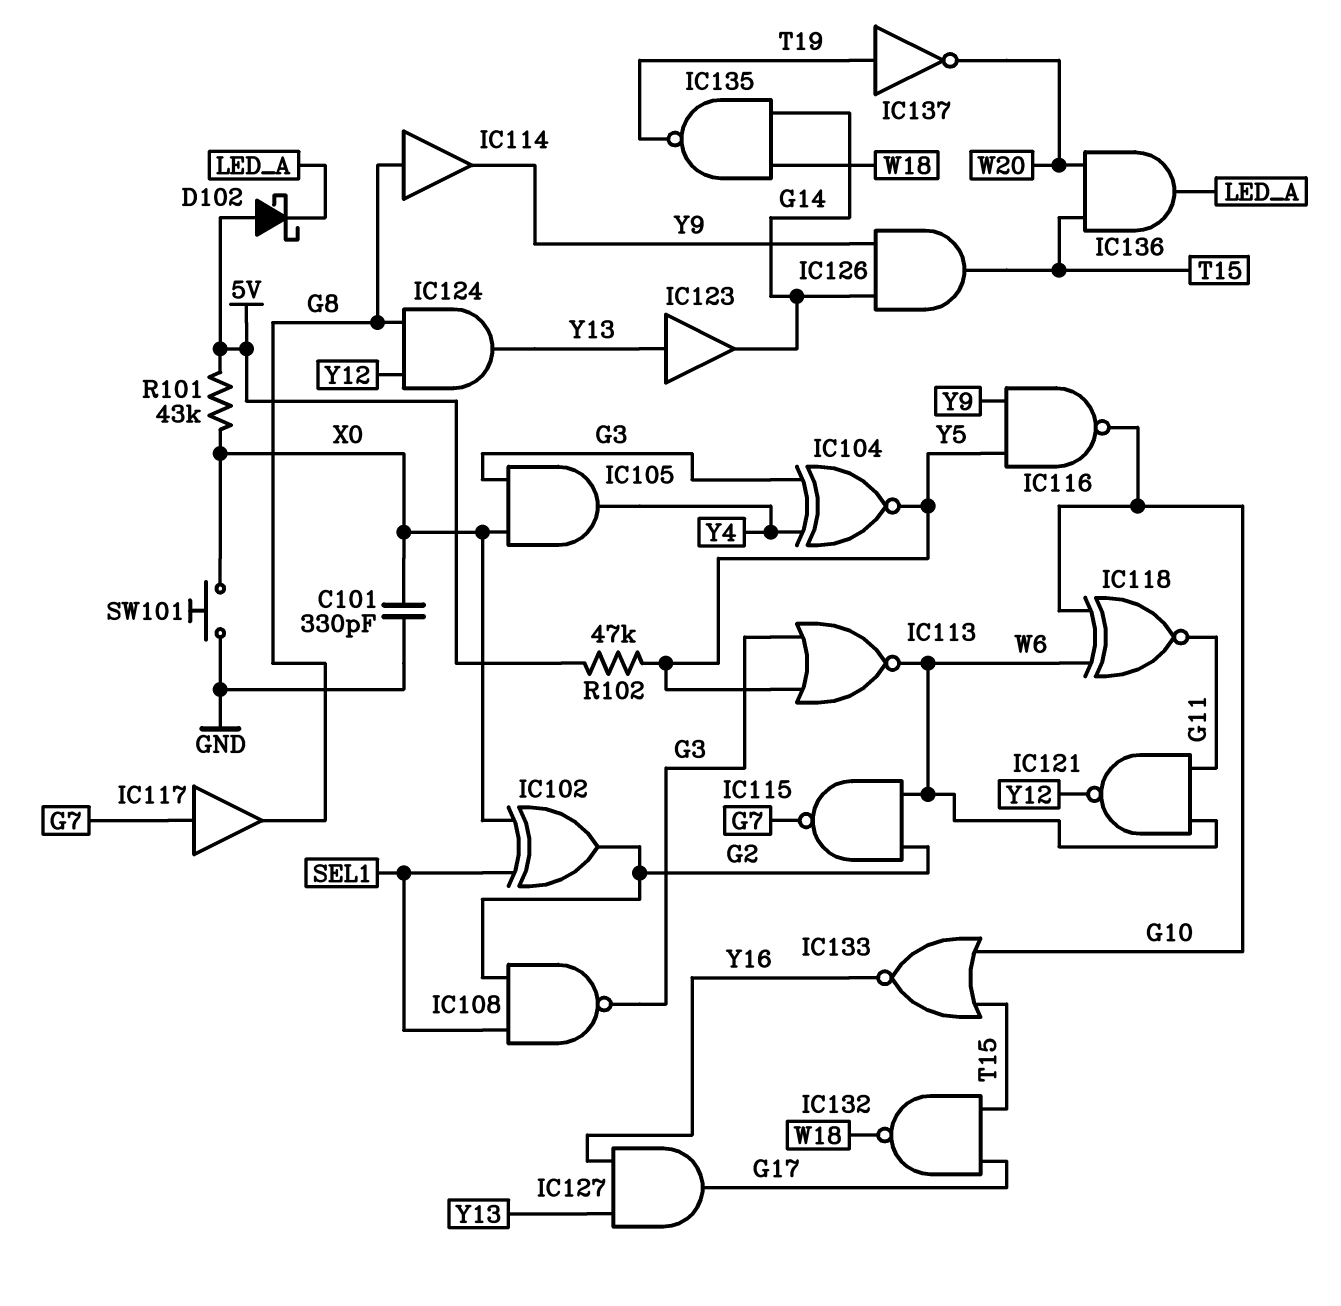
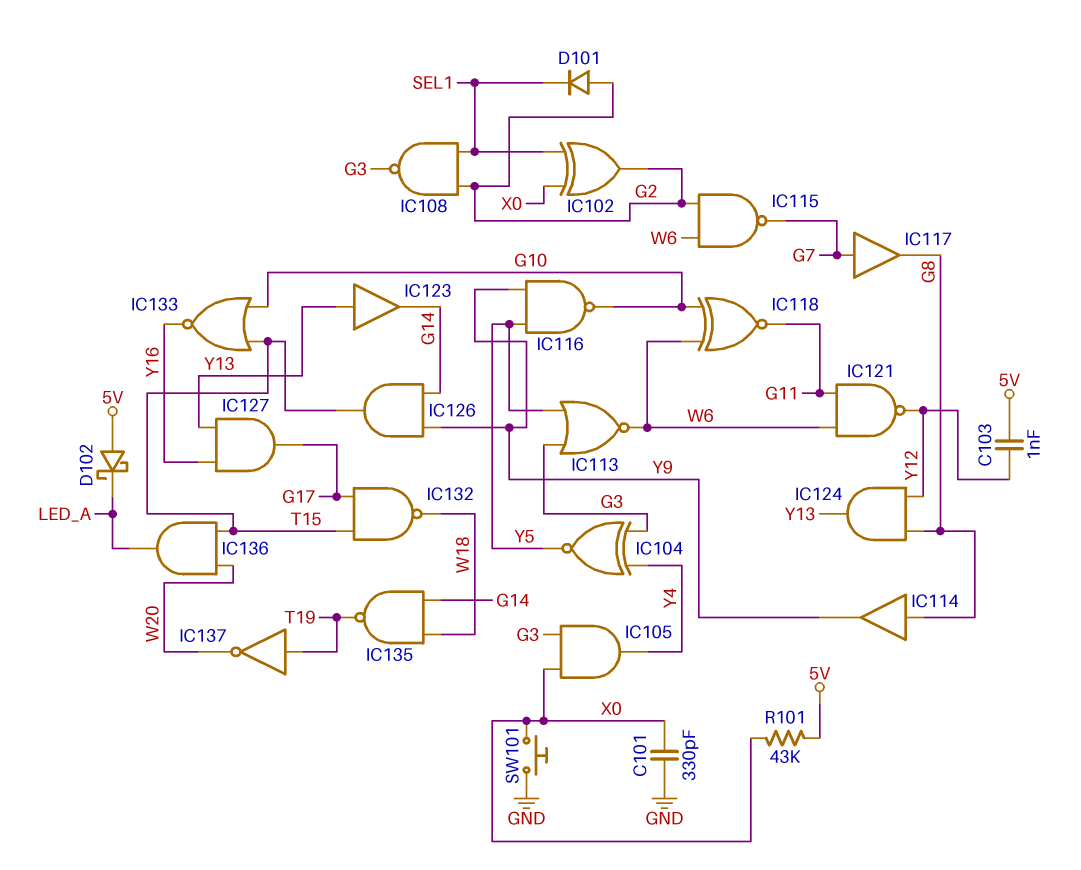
C103: none -> 1nF (5V, Y12)
D101: none -> diode (A G2, K SEL1)
R102: 47k (5V, Y5) -> none

